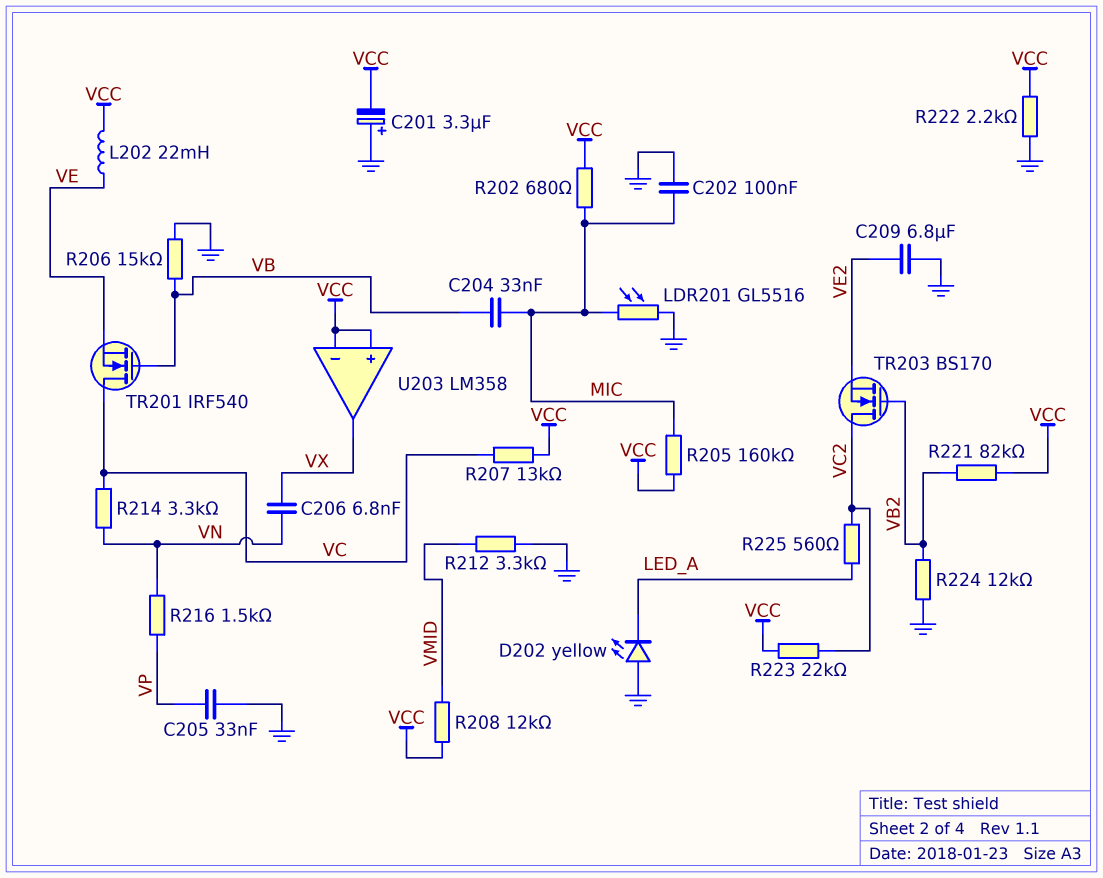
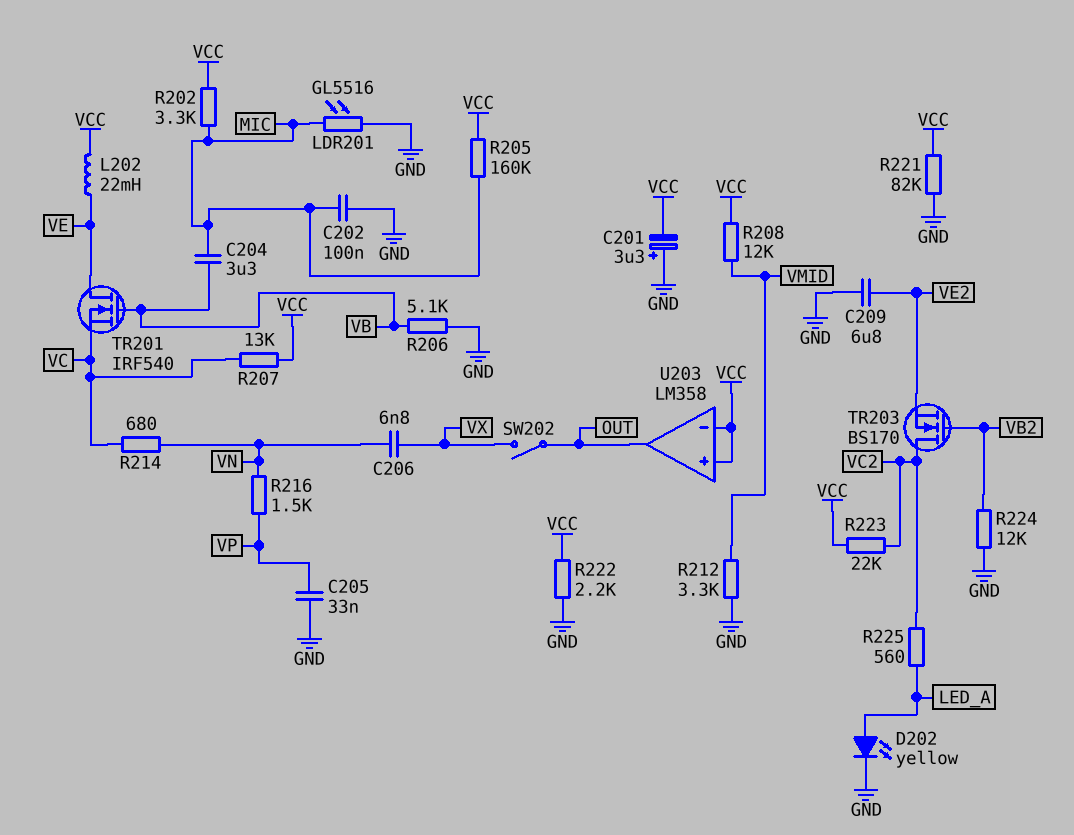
C204: 33nF (MIC, VB) -> 3.3uF (MIC, VB)
D202: LED yellow (A GND, K LED_A) -> LED yellow (A LED_A, K GND)
R202: 680 (MIC, VCC) -> 3.3k (MIC, VCC)
R206: 15k (GND, VB) -> 5.1k (GND, VB)
R214: 3.3k (VC, VN) -> 680 (VC, VN)
R221: 82k (VB2, VCC) -> 82k (GND, VCC)
SW202: none -> switch (OUT, VX)
TR201: NMOS IRF540 (G VB, D VC, S VE) -> NMOS IRF540 (G VB, D VE, S VC)
U203 pin out: VX -> OUT

